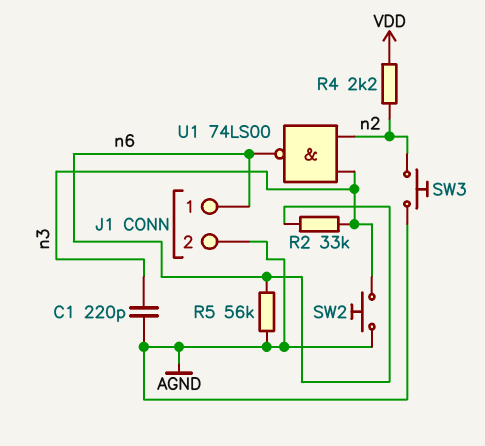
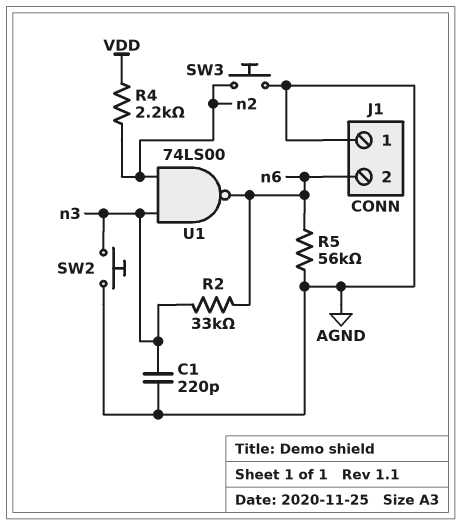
J1 pin 1: n6 -> AGND
J1 pin 2: AGND -> n6

